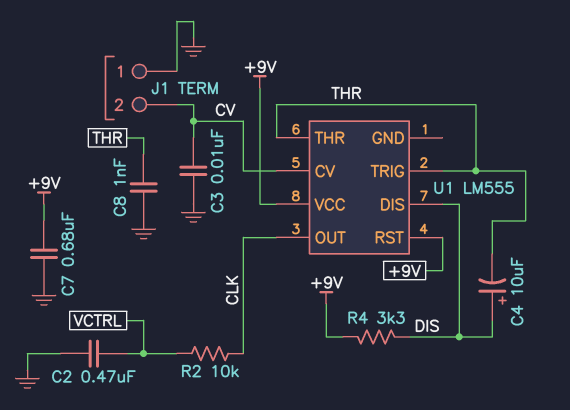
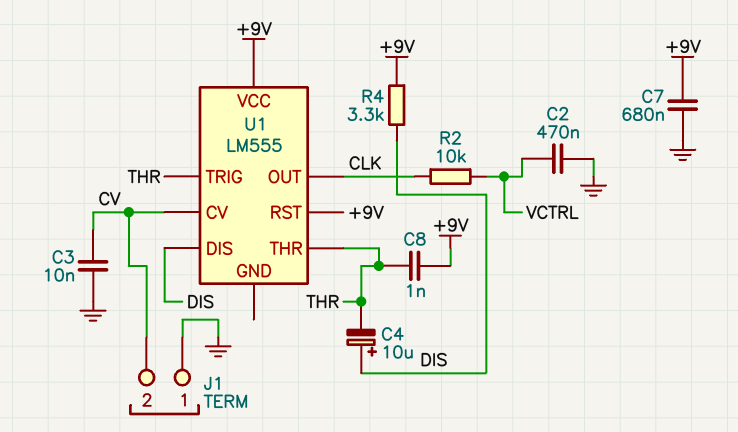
C8: 1nF (GND, THR) -> 1nF (+9V, THR)

